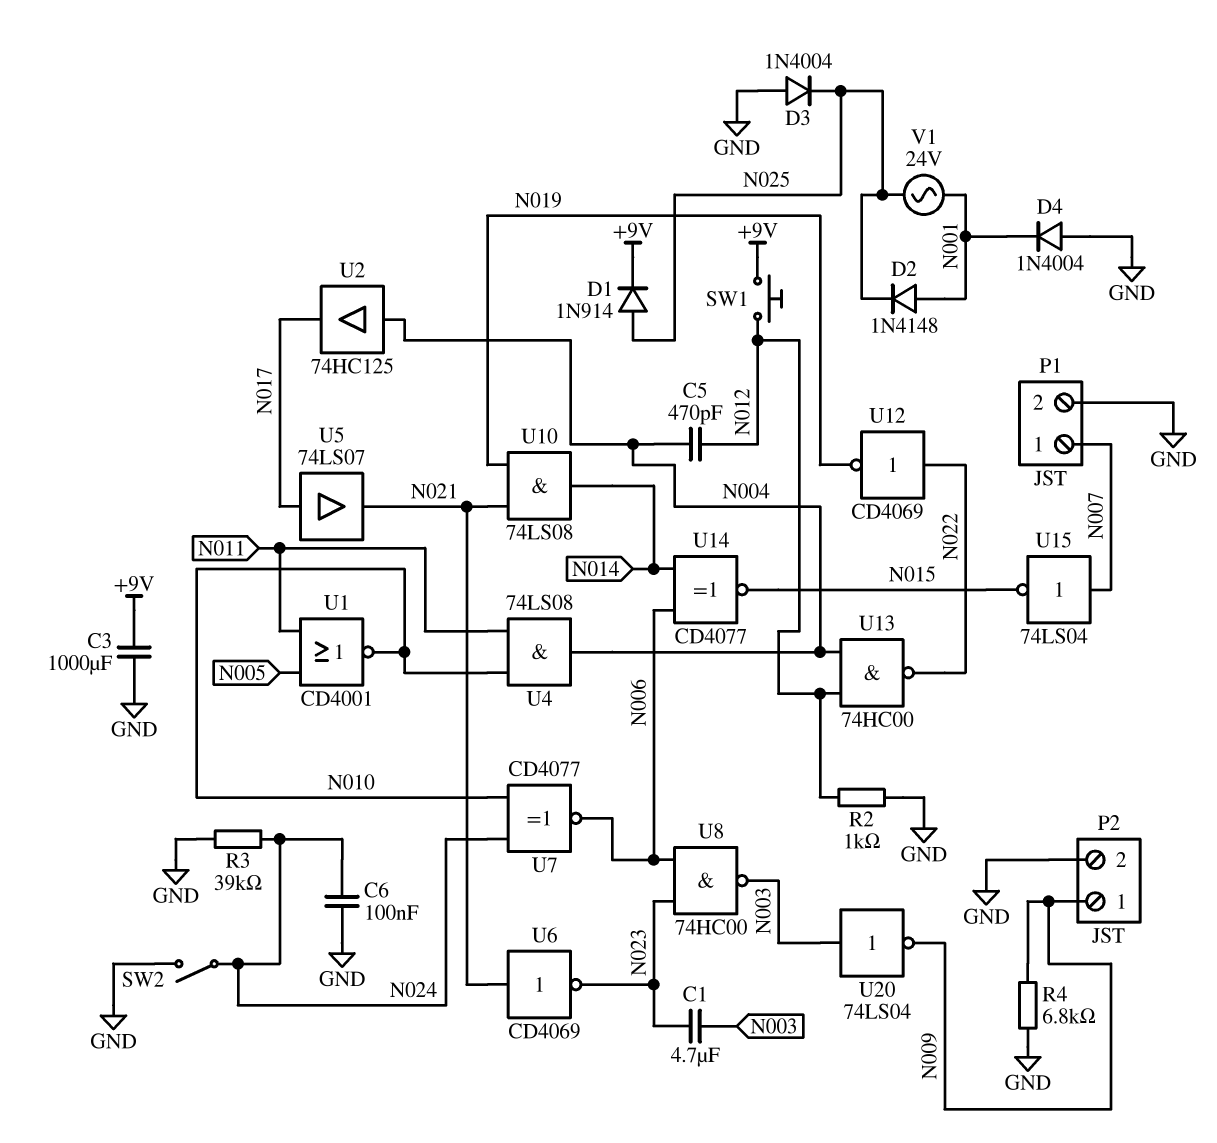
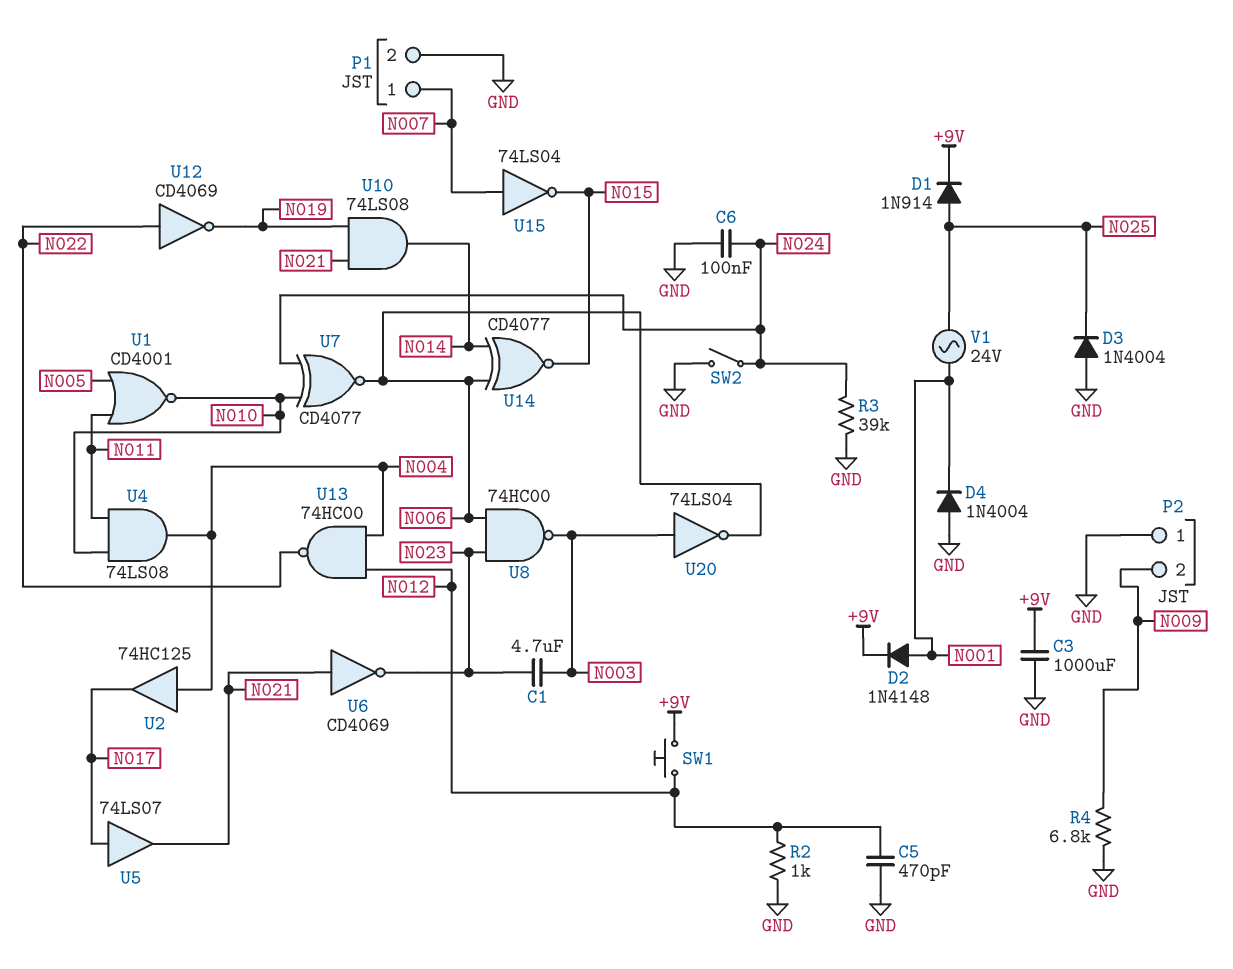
C5: 470pF (N004, N012) -> 470pF (GND, N012)
D2: diode 1N4148 (A N001, K N025) -> diode 1N4148 (A N001, K +9V)
P2 pin 1: N009 -> GND
P2 pin 2: GND -> N009
U20: NOT 74LS04 (in N003, out N009) -> NOT 74LS04 (in N003, out N006)

